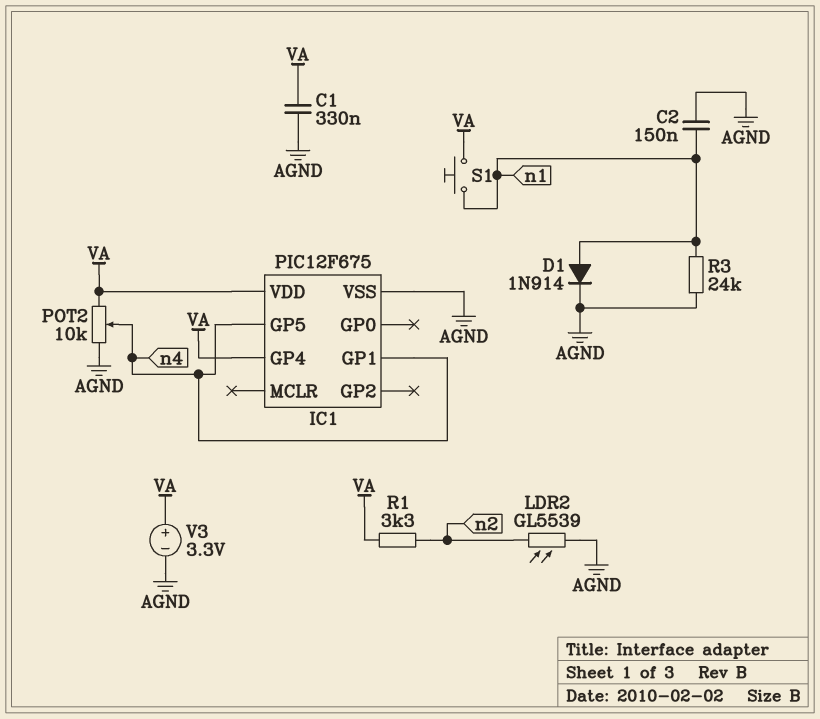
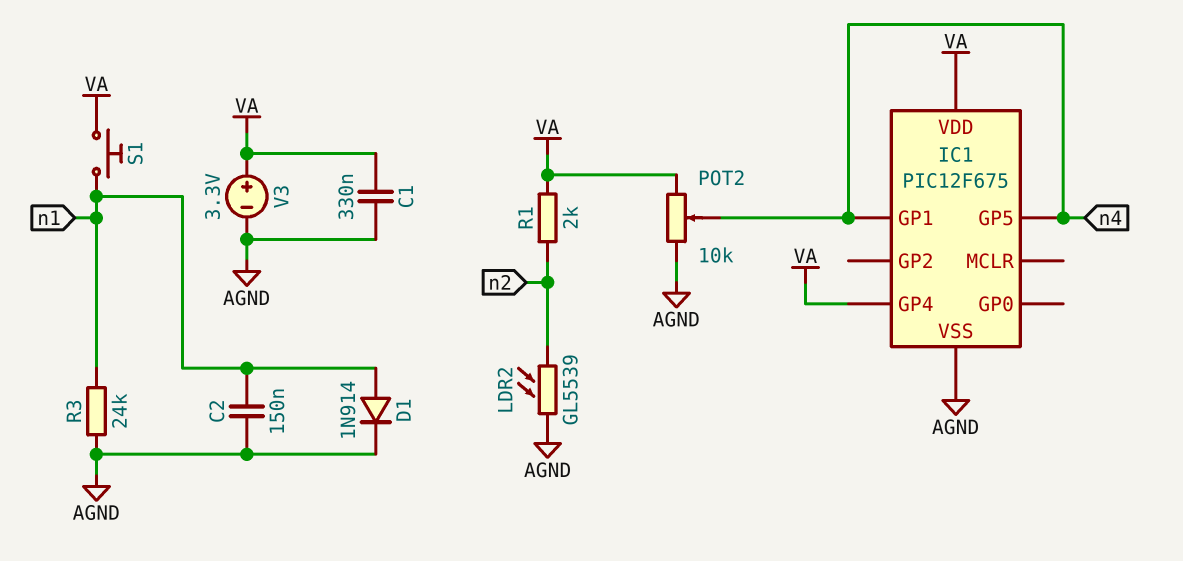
R1: 3.3k (VA, n2) -> 2k (VA, n2)

